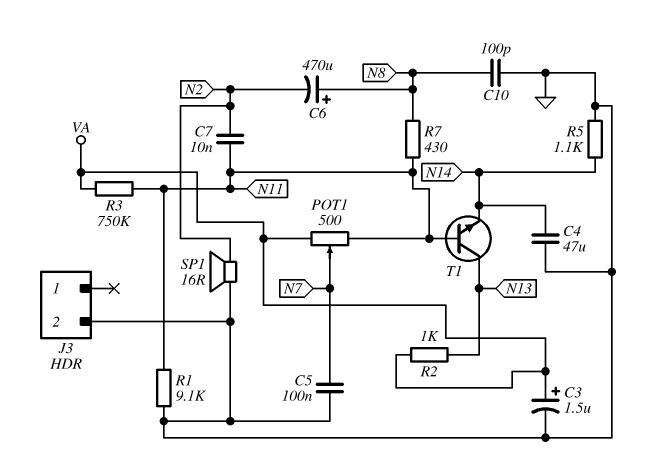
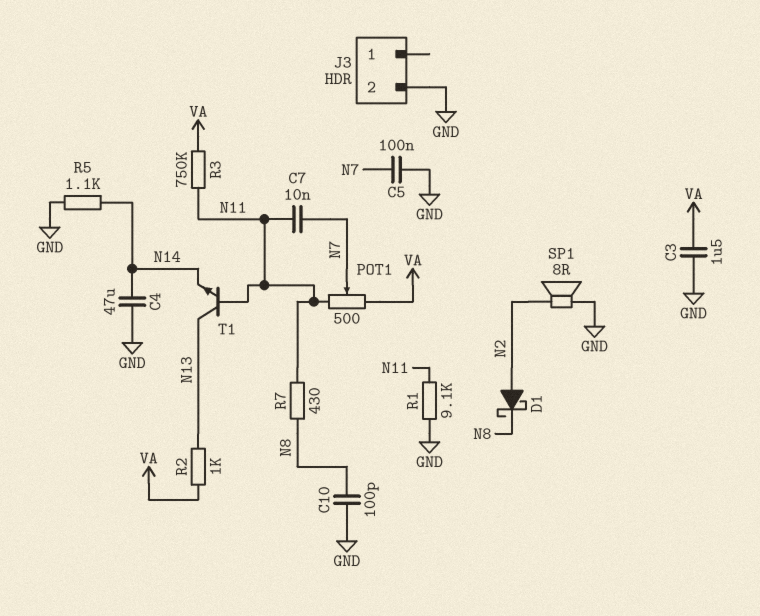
C3: 1.5uF (plus VA, minus GND) -> 1.5uF (GND, VA)
C6: 470uF (plus N8, minus N2) -> none
C7: 10nF (N2, N11) -> 10nF (N7, N11)
D1: none -> schottky (A N2, K N8)
SP1: speaker 16R (GND, N2) -> speaker 8R (GND, N2)

